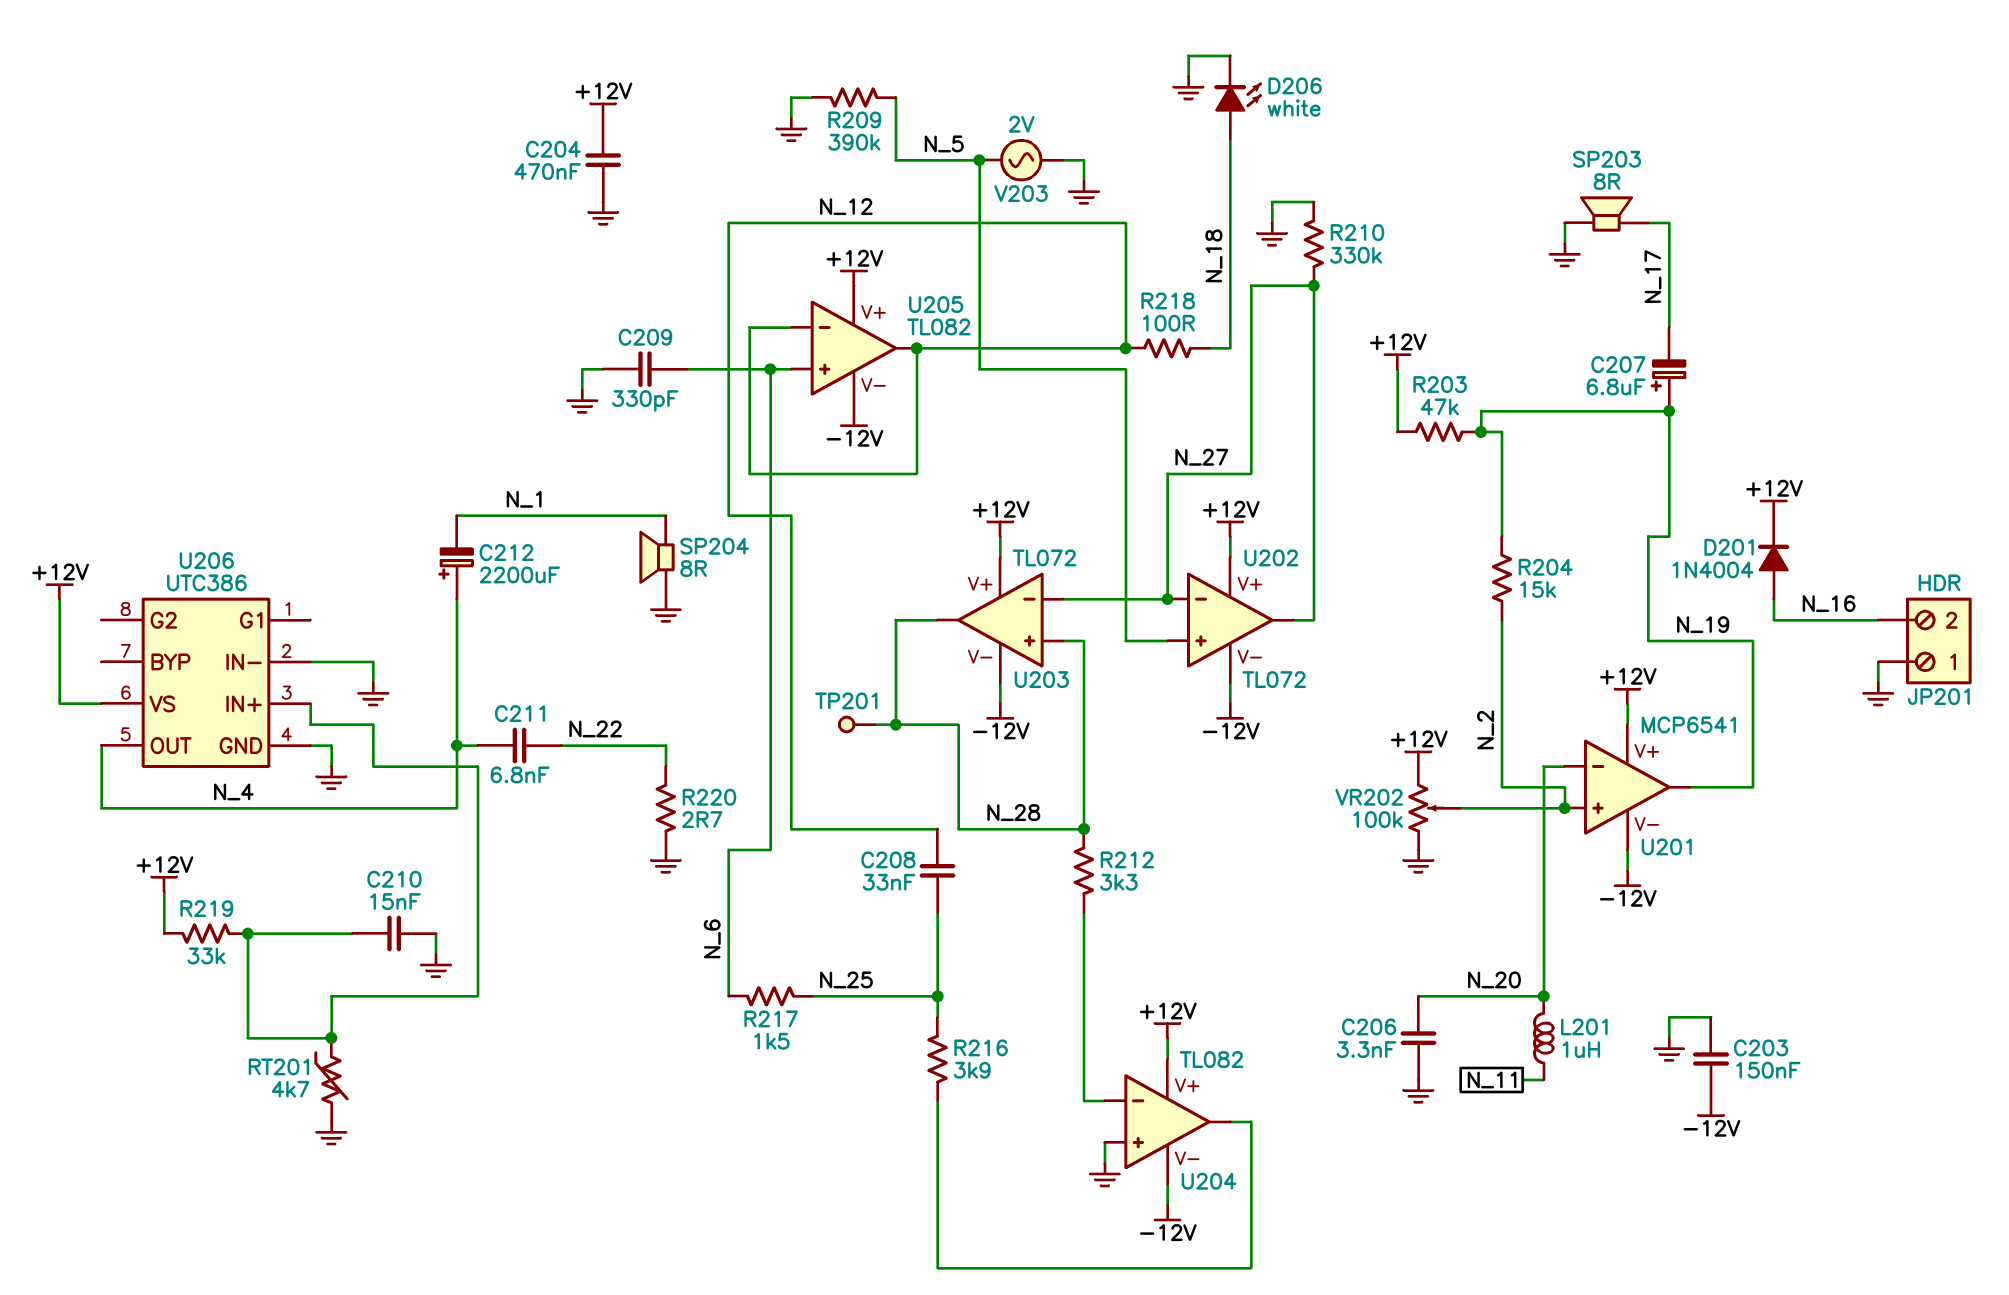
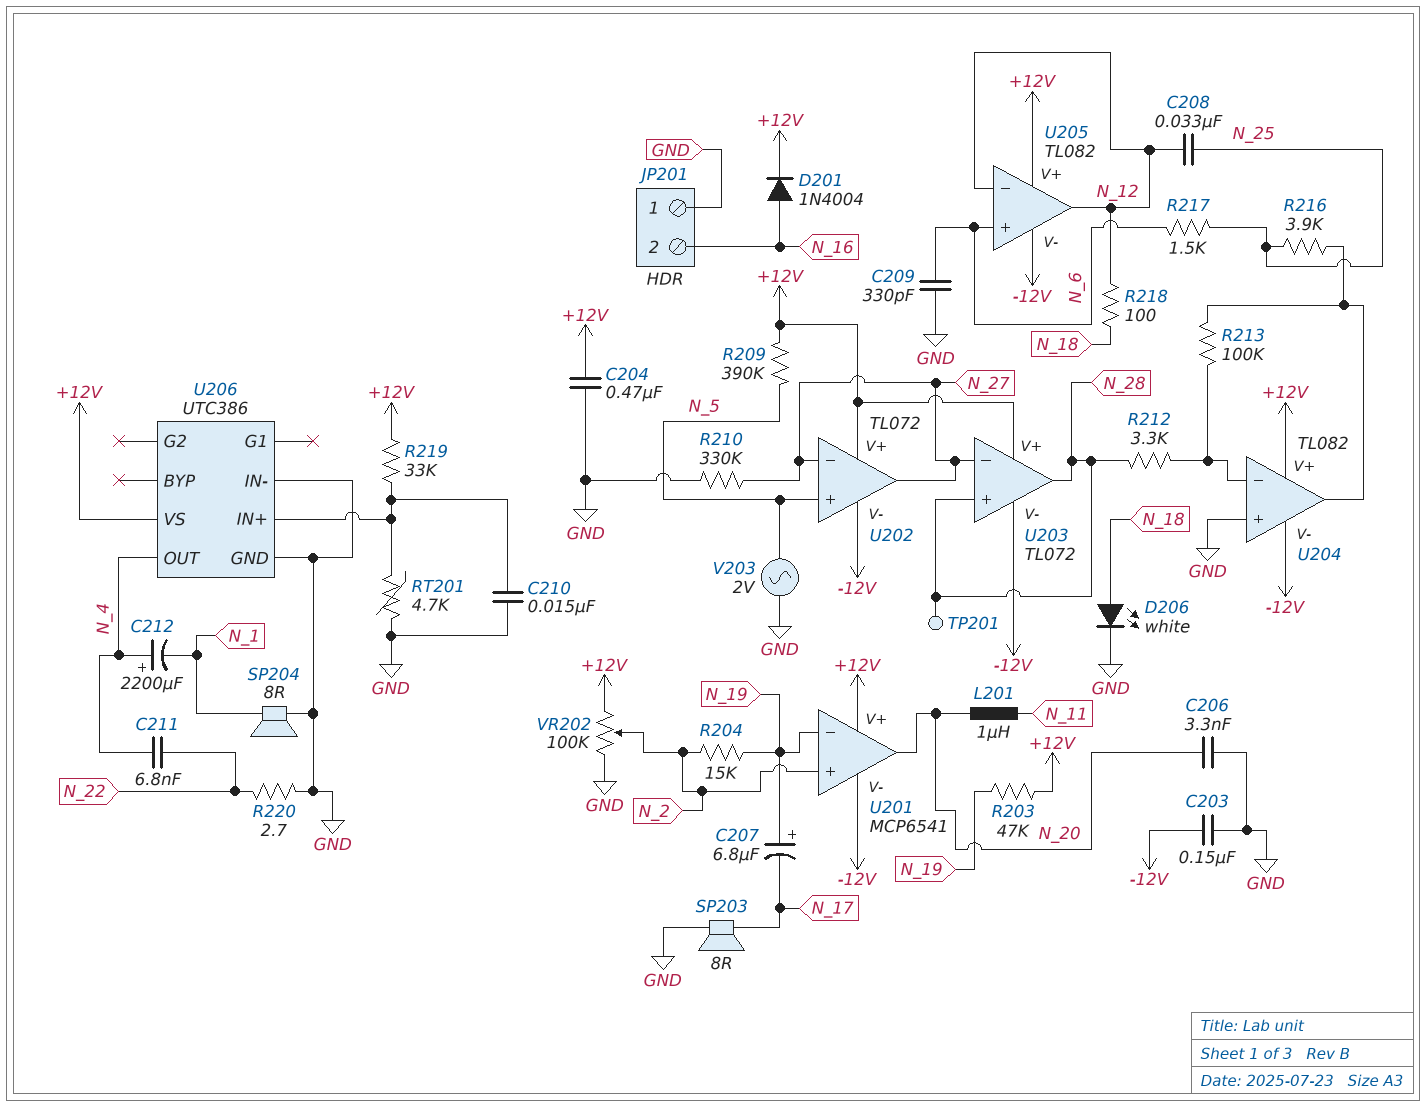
R209: 390k (GND, N_5) -> 390k (+12V, N_5)
R213: none -> 100k (U204/in-, U204/out)
U201 pin in-: N_20 -> N_19
U201 pin out: N_19 -> N_20

